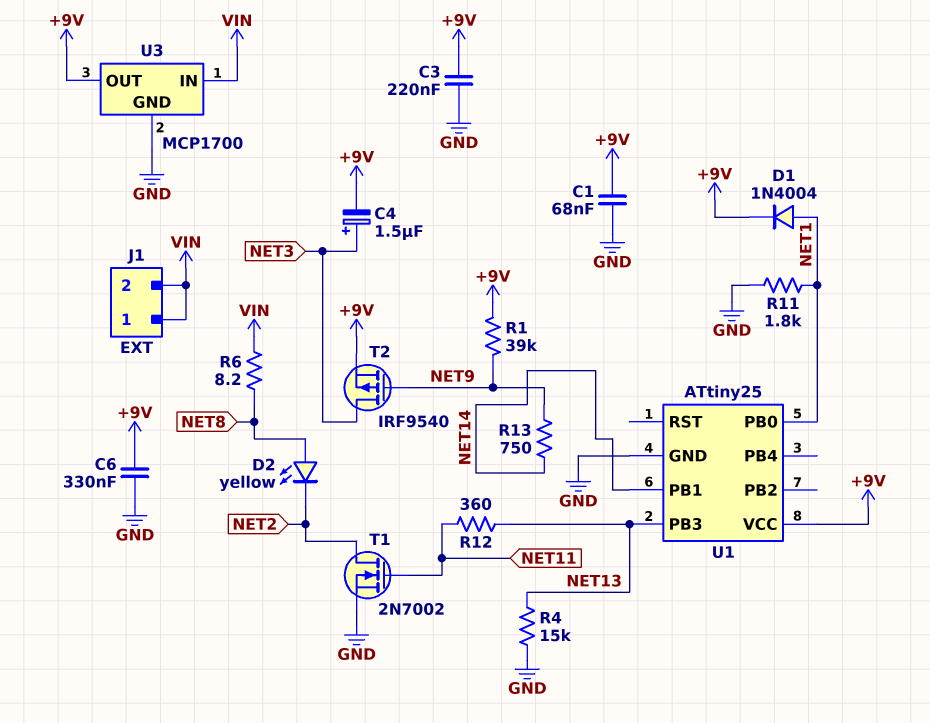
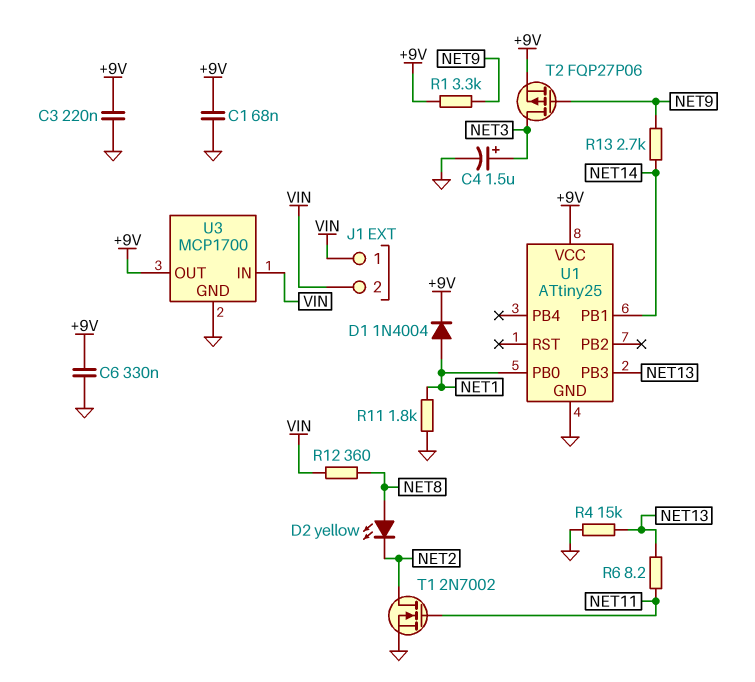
C4: 1.5uF (plus NET3, minus +9V) -> 1.5uF (plus NET3, minus GND)
R1: 39k (+9V, NET9) -> 3.3k (+9V, NET9)
R6: 8.2 (NET8, VIN) -> 8.2 (NET11, NET13)
R12: 360 (NET11, NET13) -> 360 (NET8, VIN)
R13: 750 (NET9, NET14) -> 2.7k (NET9, NET14)
T2: PMOS IRF9540 (G NET9, D NET3, S +9V) -> PMOS FQP27P06 (G NET9, D NET3, S +9V)

